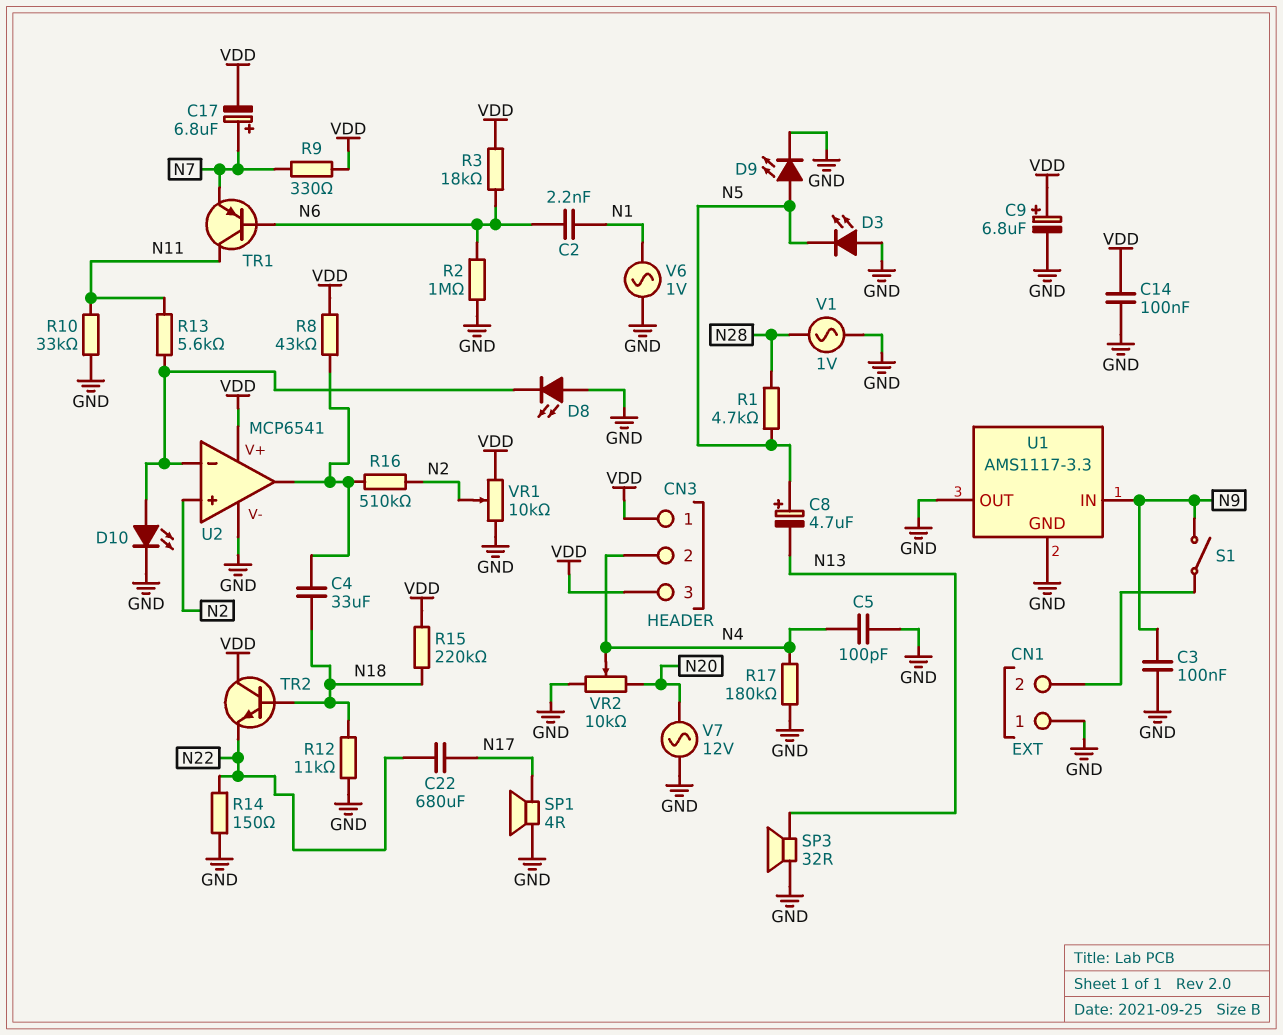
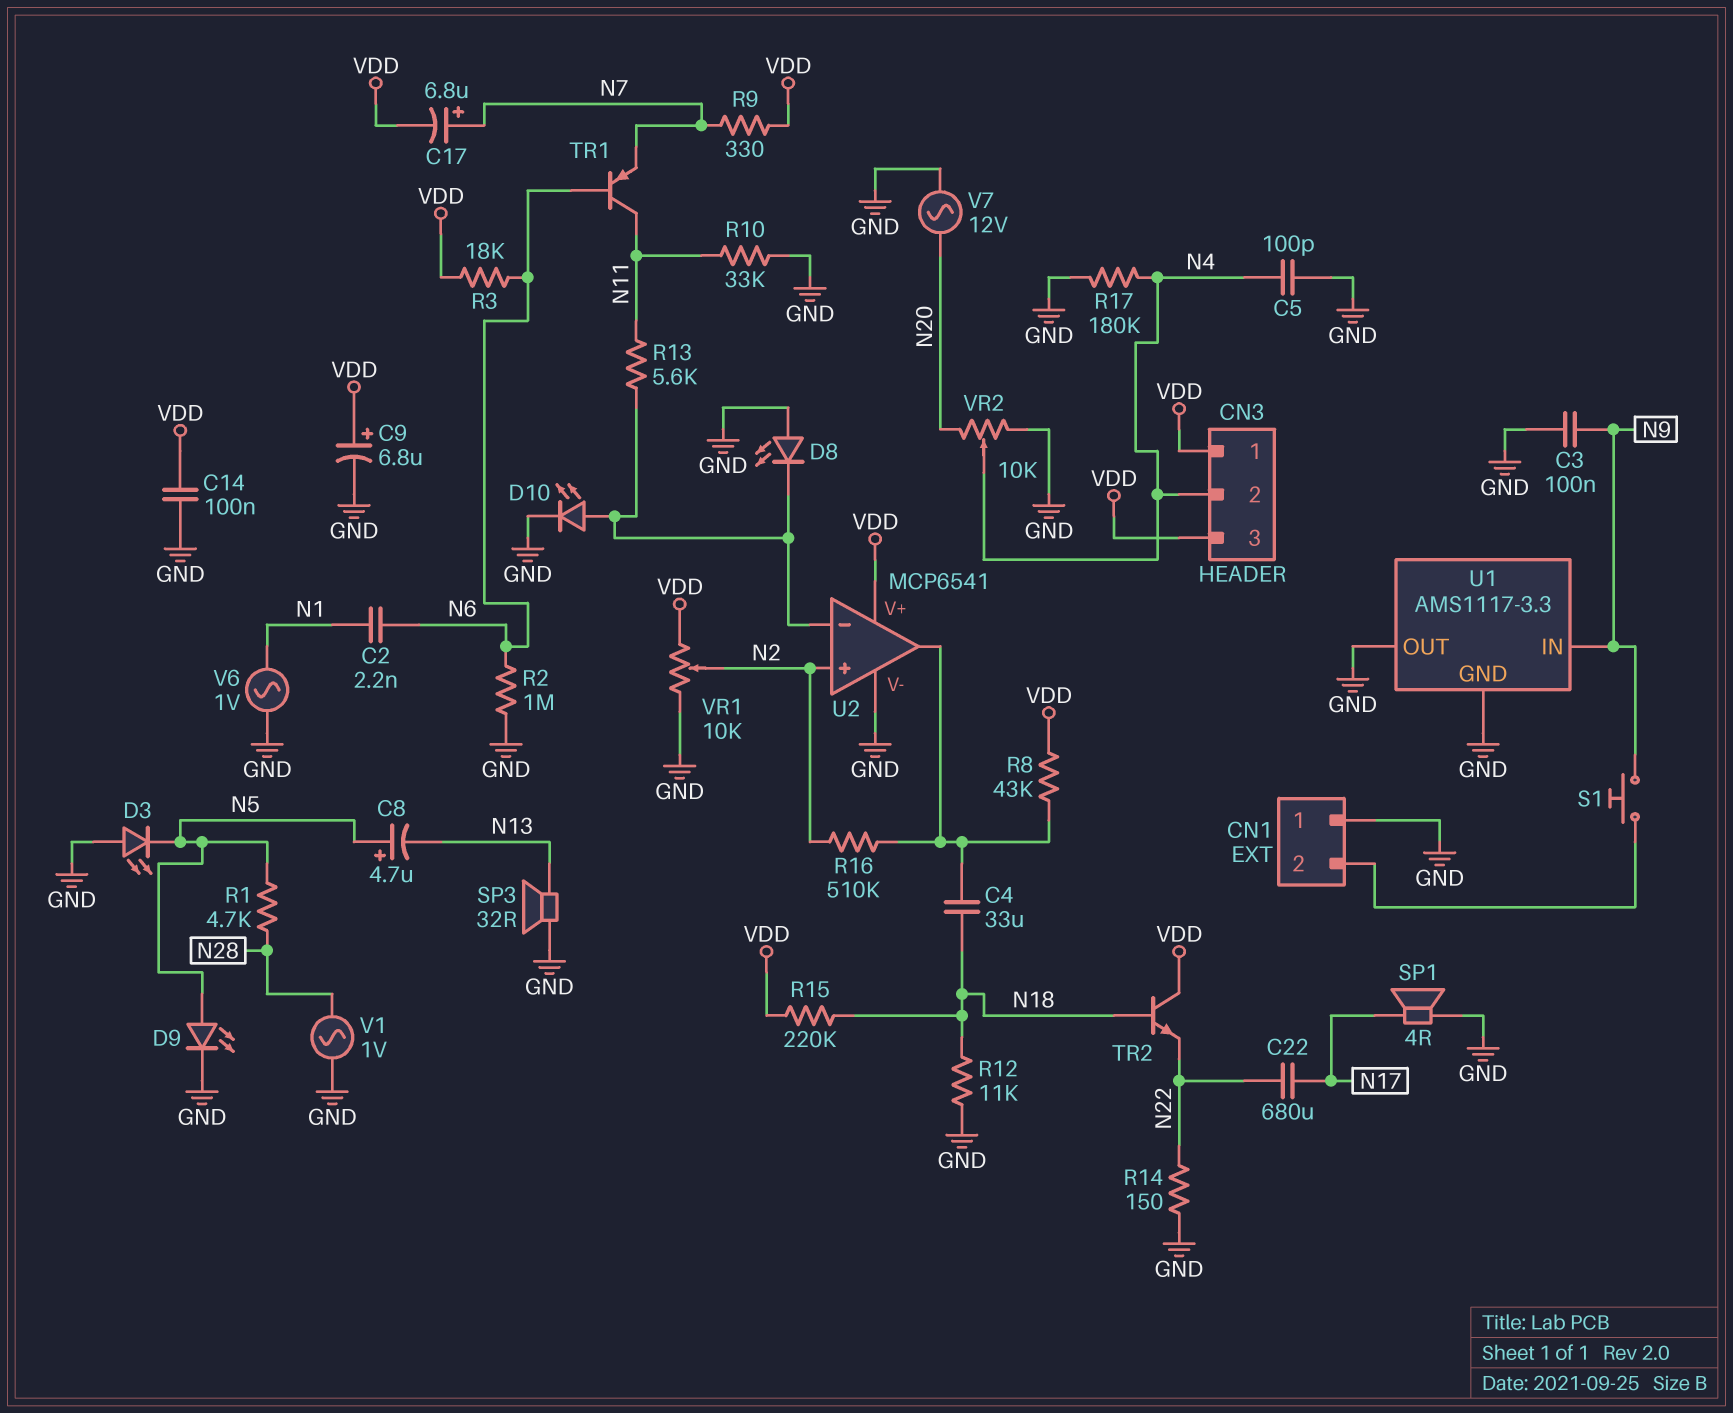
S1: switch (CN1/2, N9) -> button (CN1/2, N9)

